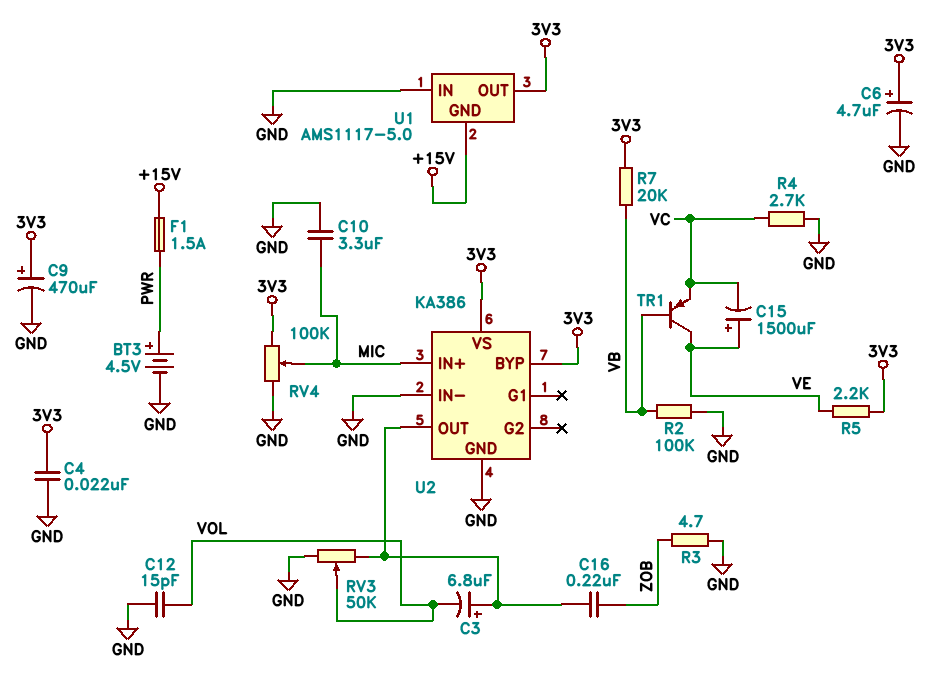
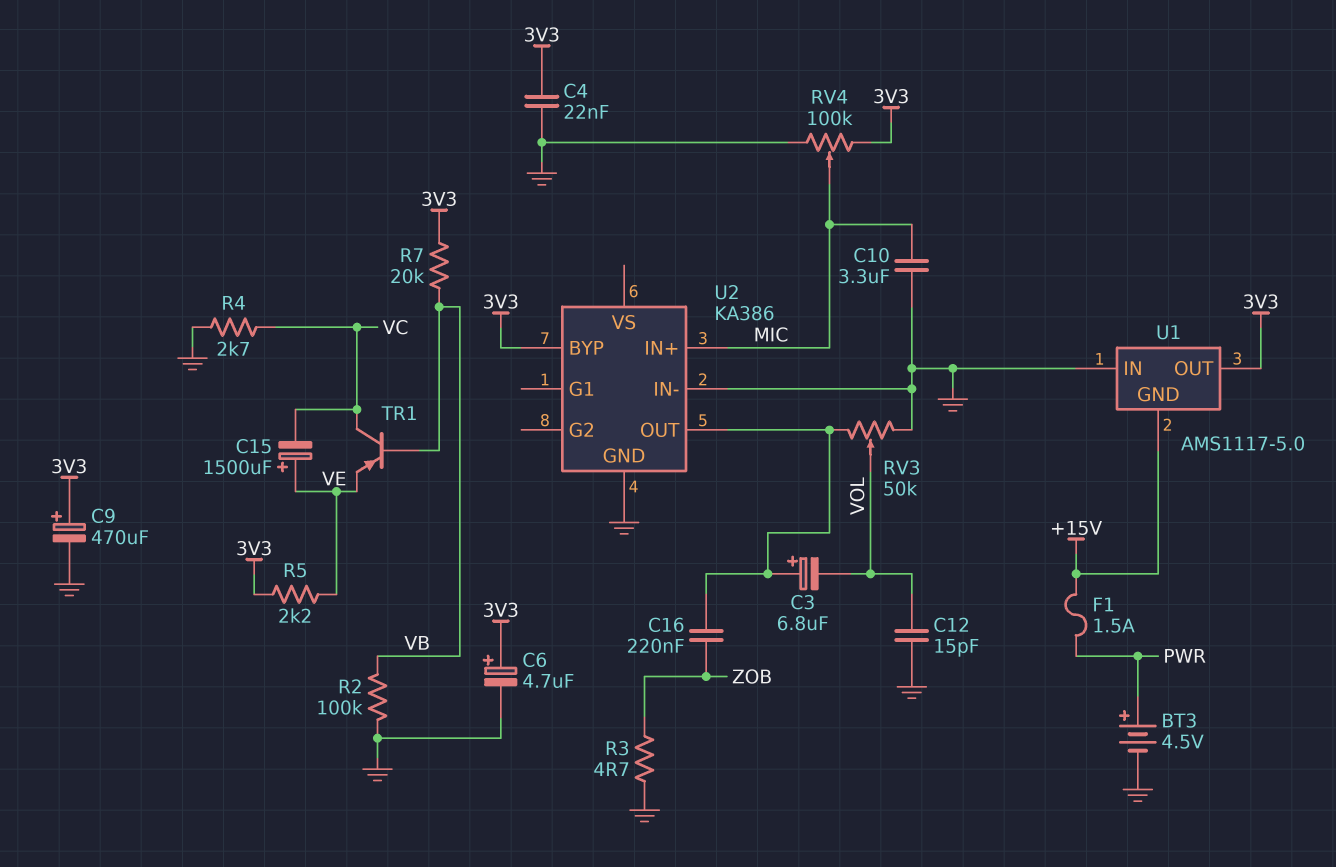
TR1: PNP (B VB, C VE, E VC) -> PNP (B VB, C VC, E VE)
U2 pin VS: 3V3 -> none

